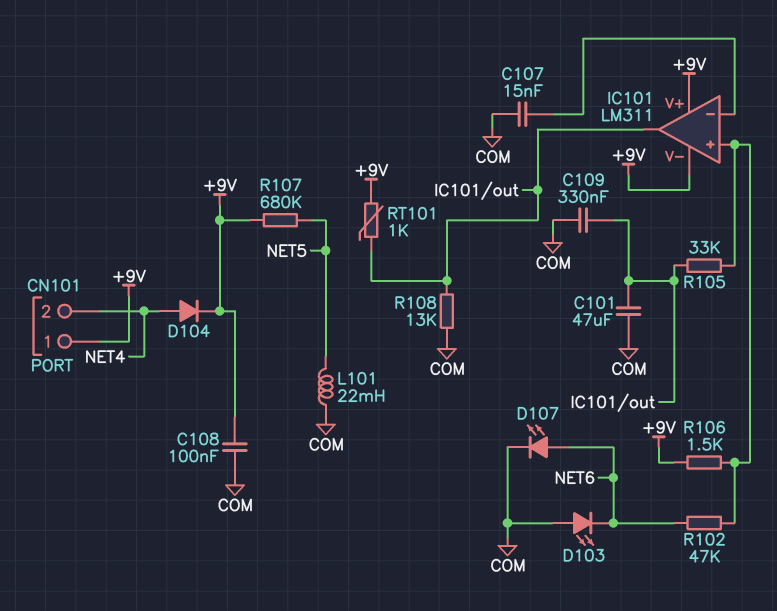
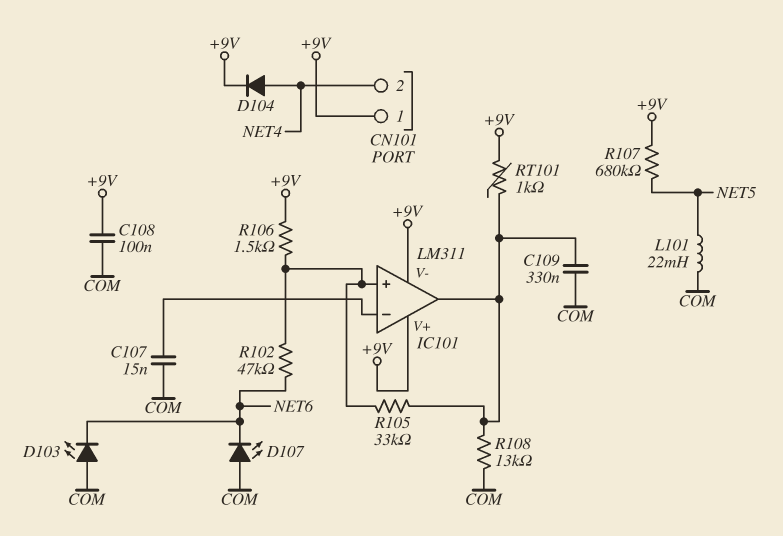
C101: 47uF (COM, IC101/out) -> none
D107: LED (A NET6, K COM) -> LED (A COM, K NET6)

